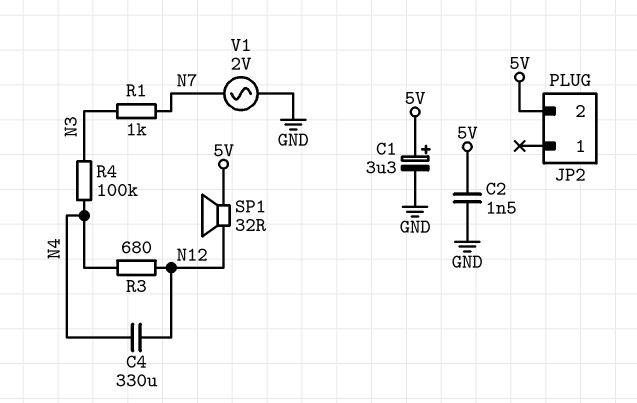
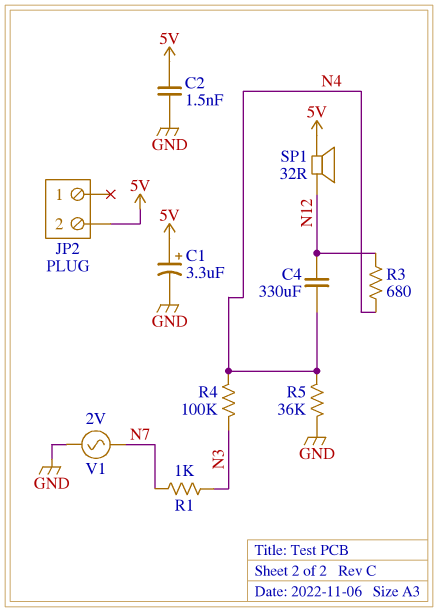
R5: none -> 36k (GND, N4)

